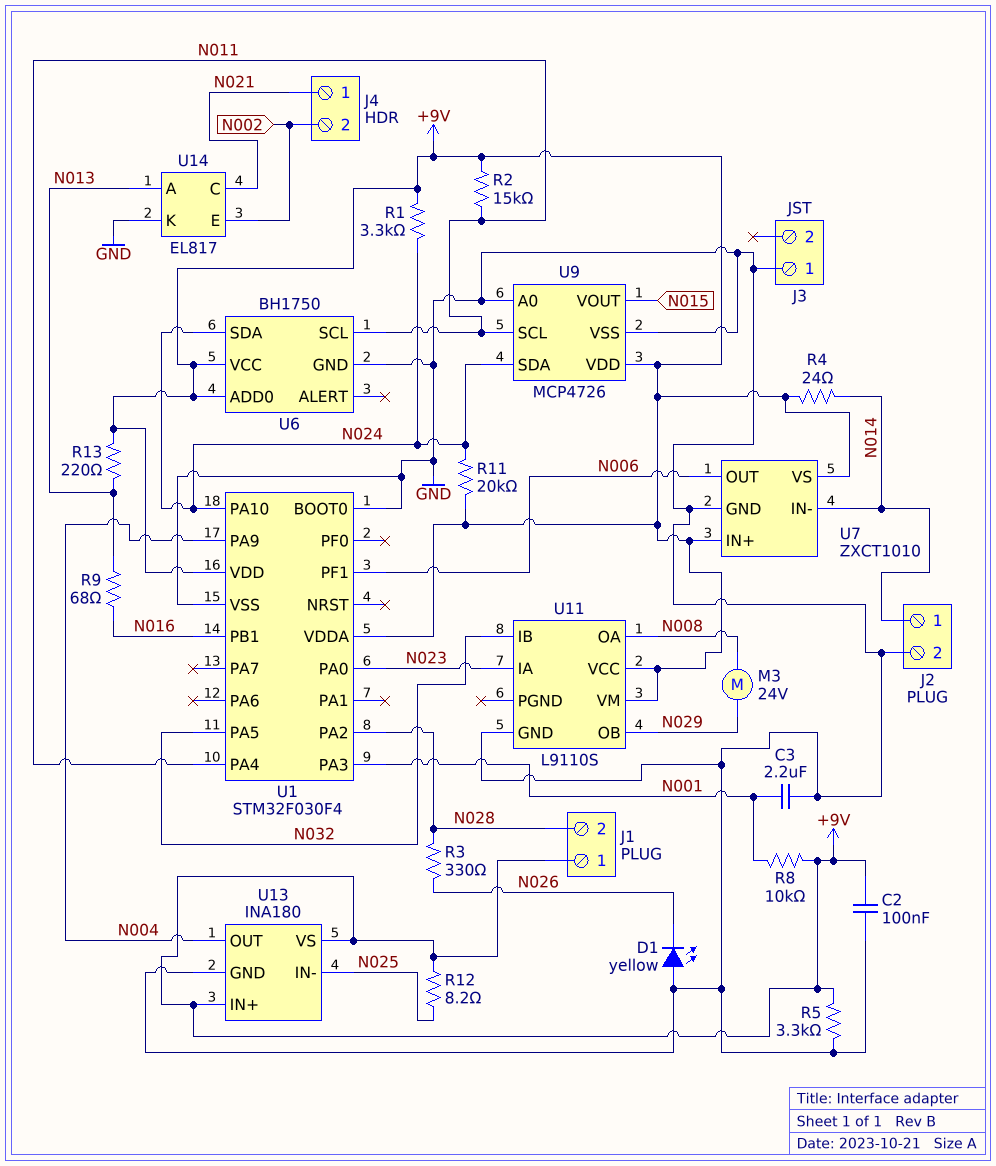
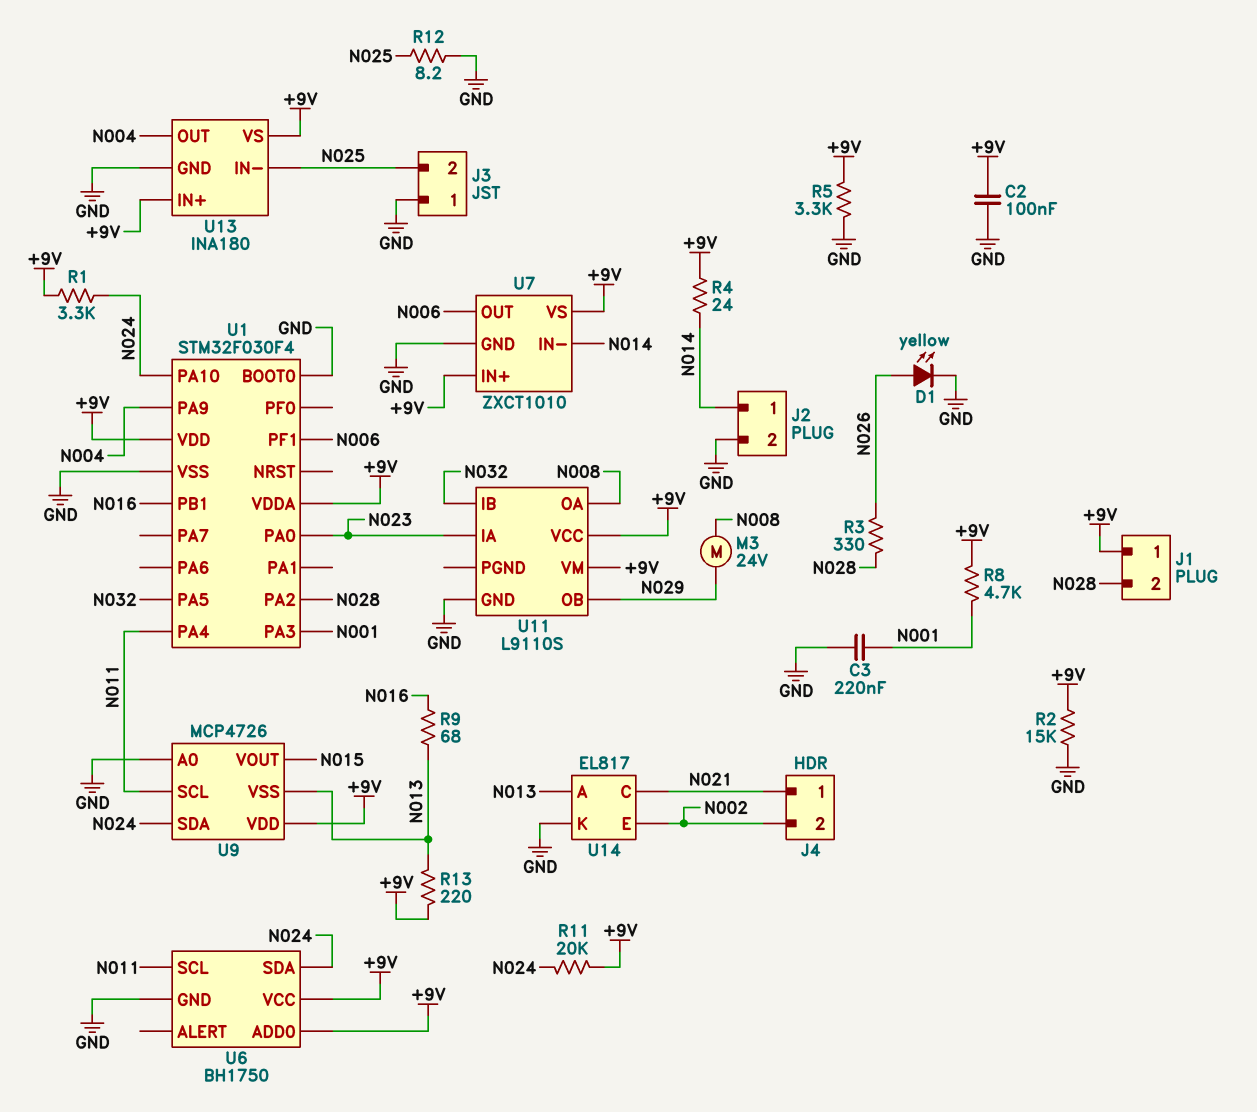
C3: 2.2uF (GND, N001) -> 220nF (GND, N001)
D1: LED yellow (A GND, K N026) -> LED yellow (A N026, K GND)
J3 pin 2: none -> N025
R2: 15k (+9V, N011) -> 15k (+9V, GND)
R8: 10k (+9V, N001) -> 4.7k (+9V, N001)
R12: 8.2 (+9V, N025) -> 8.2 (GND, N025)
U9 pin VSS: GND -> N013

